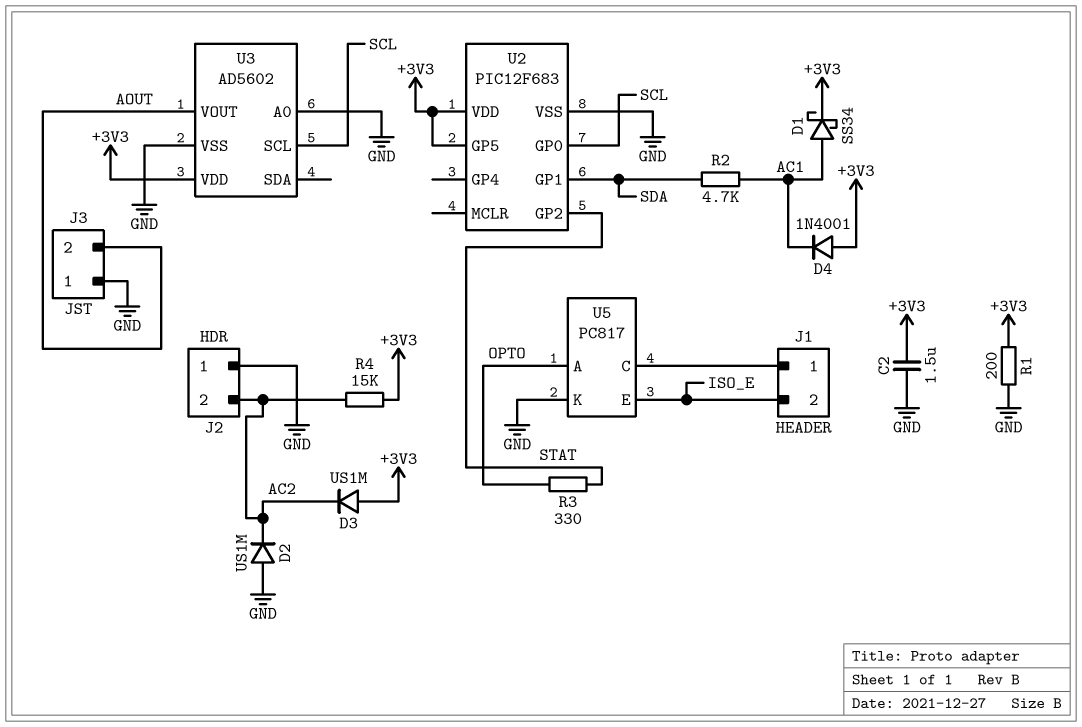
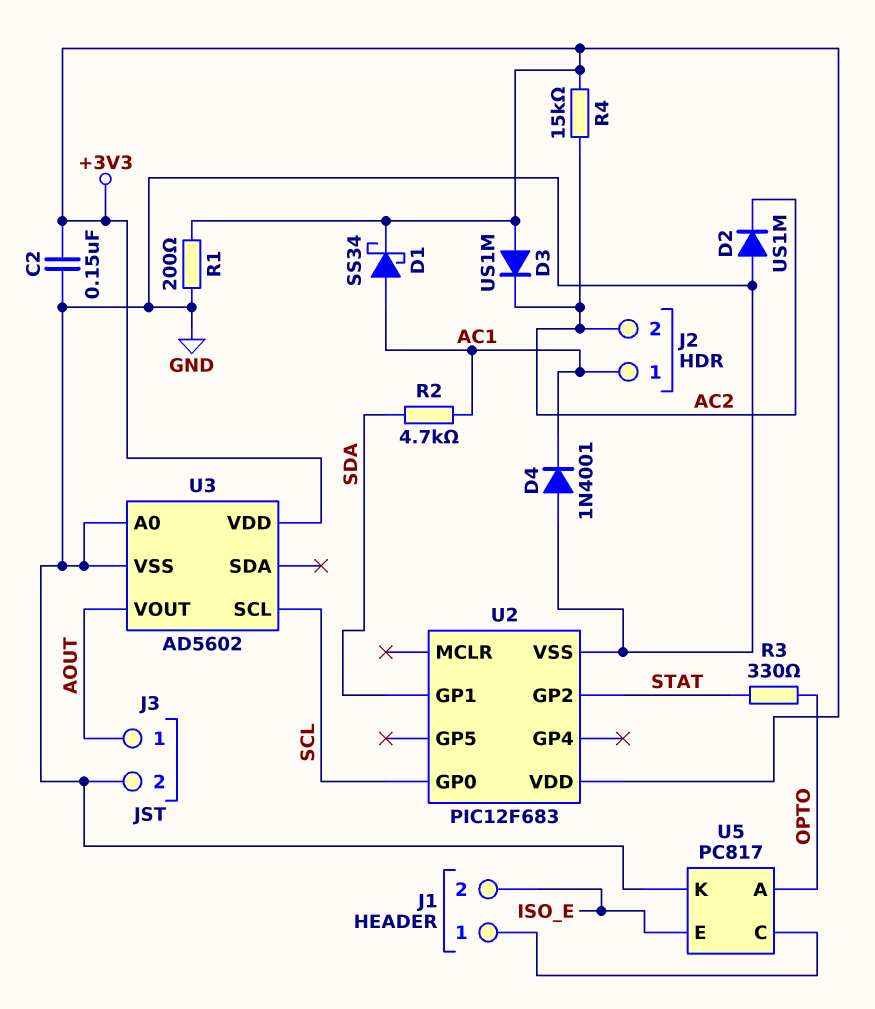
C2: 1.5uF (+3V3, GND) -> 150nF (+3V3, GND)
D4: diode 1N4001 (A +3V3, K AC1) -> diode 1N4001 (A GND, K AC1)
J2 pin 1: GND -> AC1
J3 pin 1: GND -> AOUT
J3 pin 2: AOUT -> GND
U2 pin GP5: +3V3 -> none

